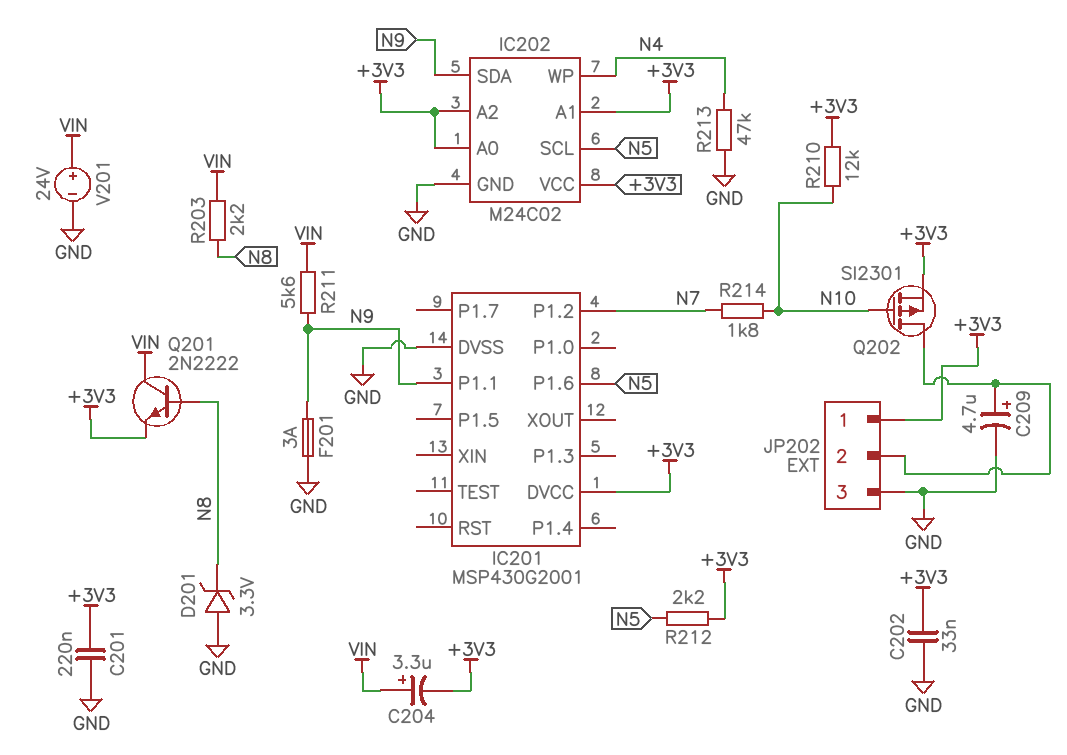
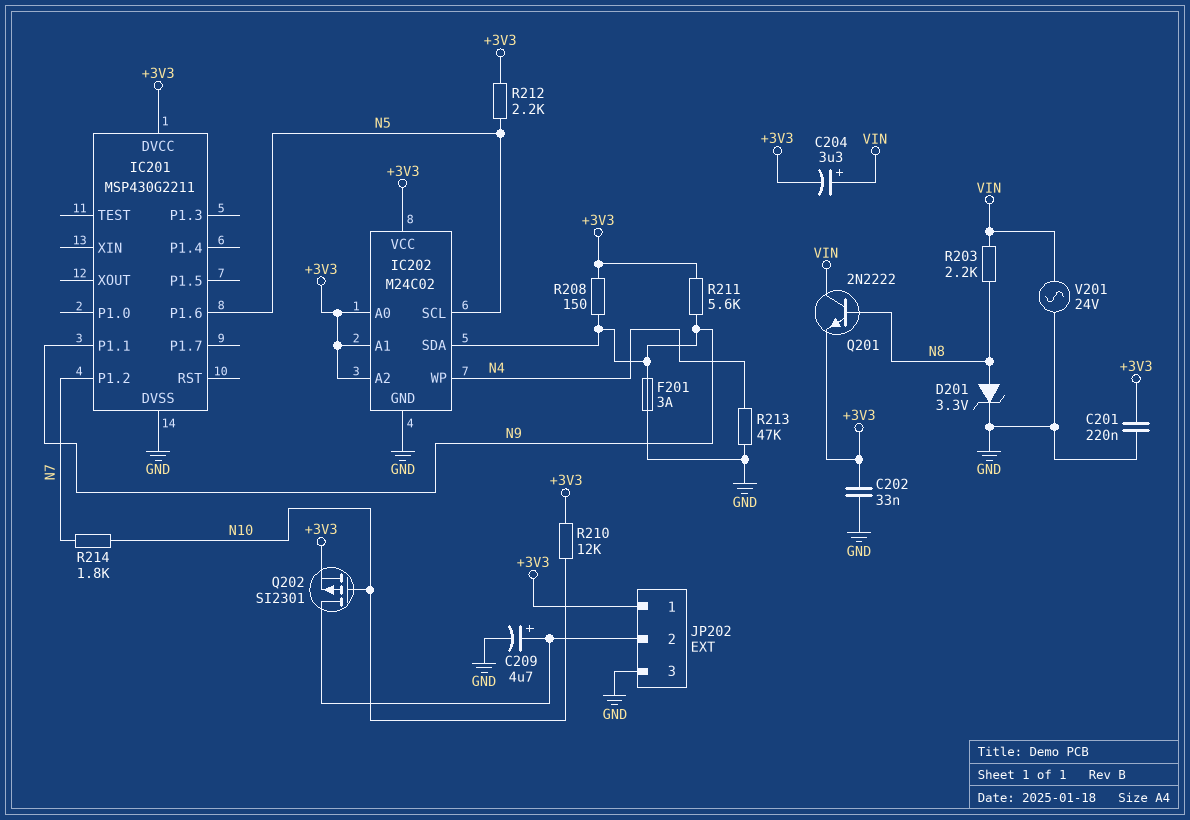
D201: zener 3.3V (A GND, K N8) -> zener 3.3V (A N8, K GND)
IC201: MSP430G2001 -> MSP430G2211
R208: none -> 150 (+3V3, N9)
R211: 5.6k (N9, VIN) -> 5.6k (+3V3, N9)
V201: 24V (plus VIN, minus GND) -> AC 24V (GND, VIN)

